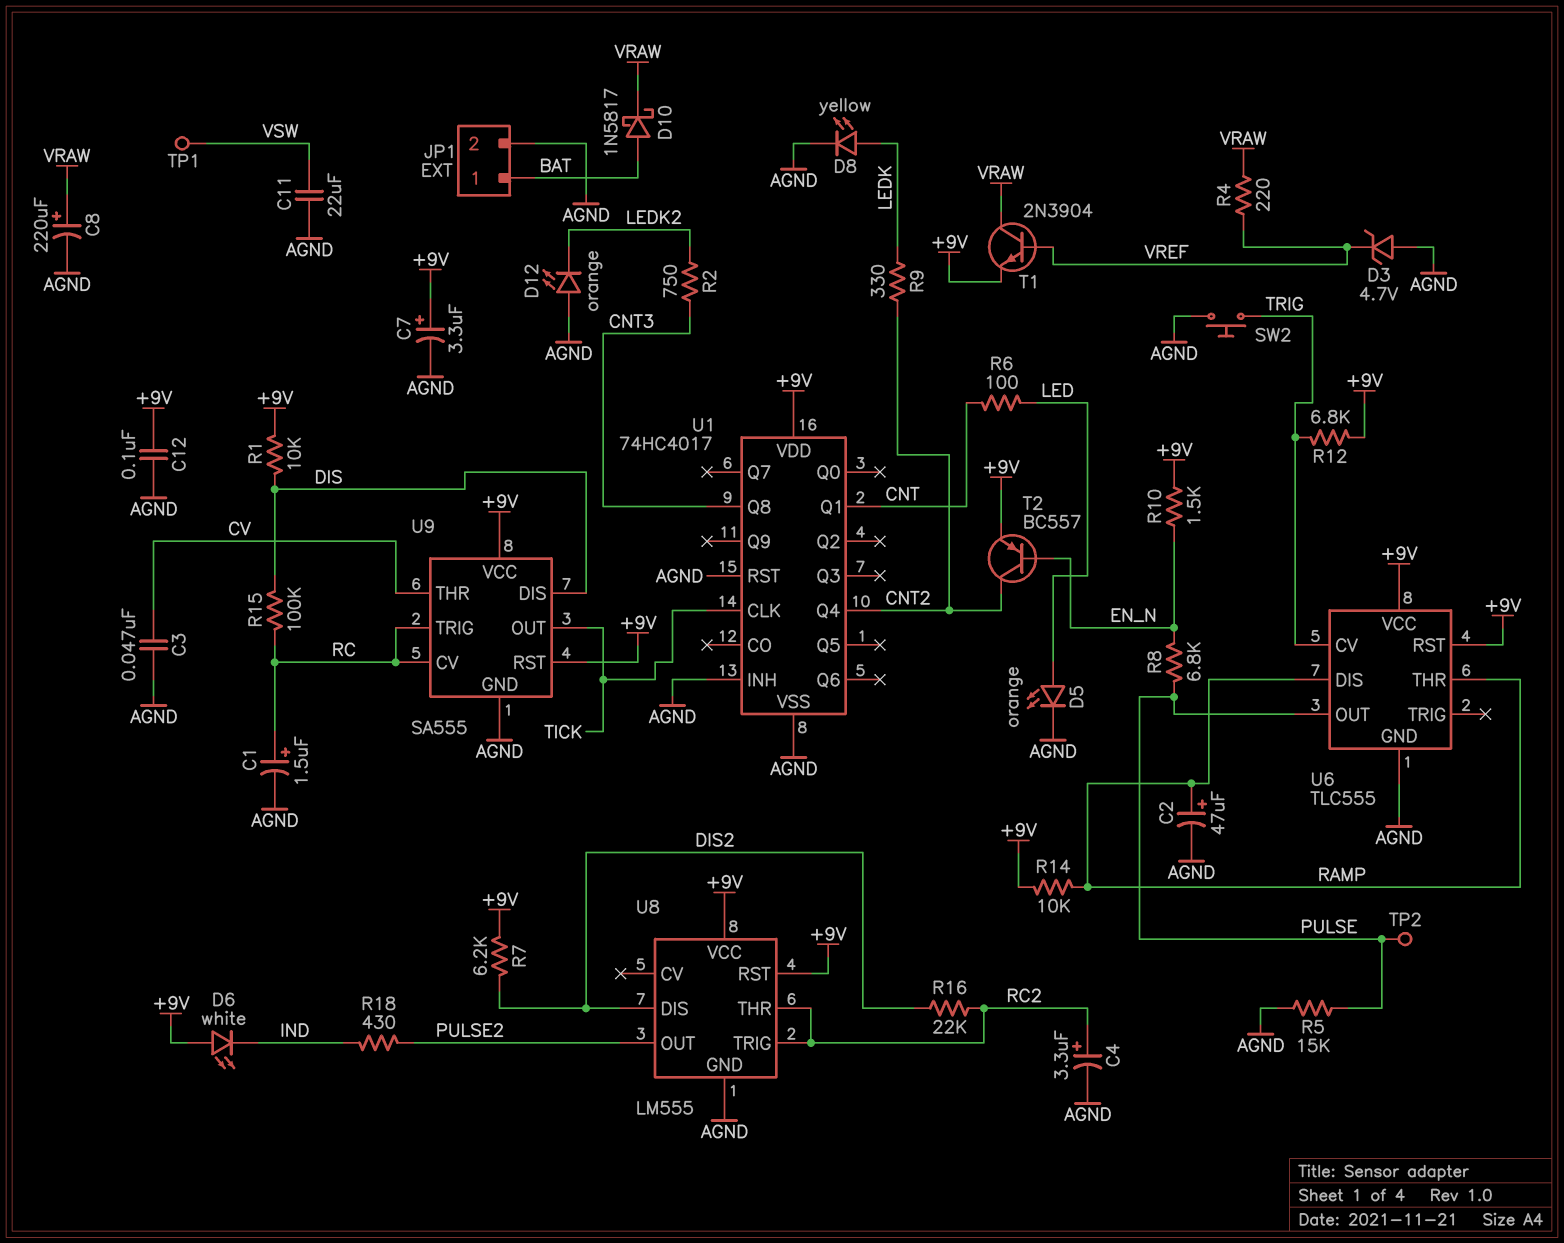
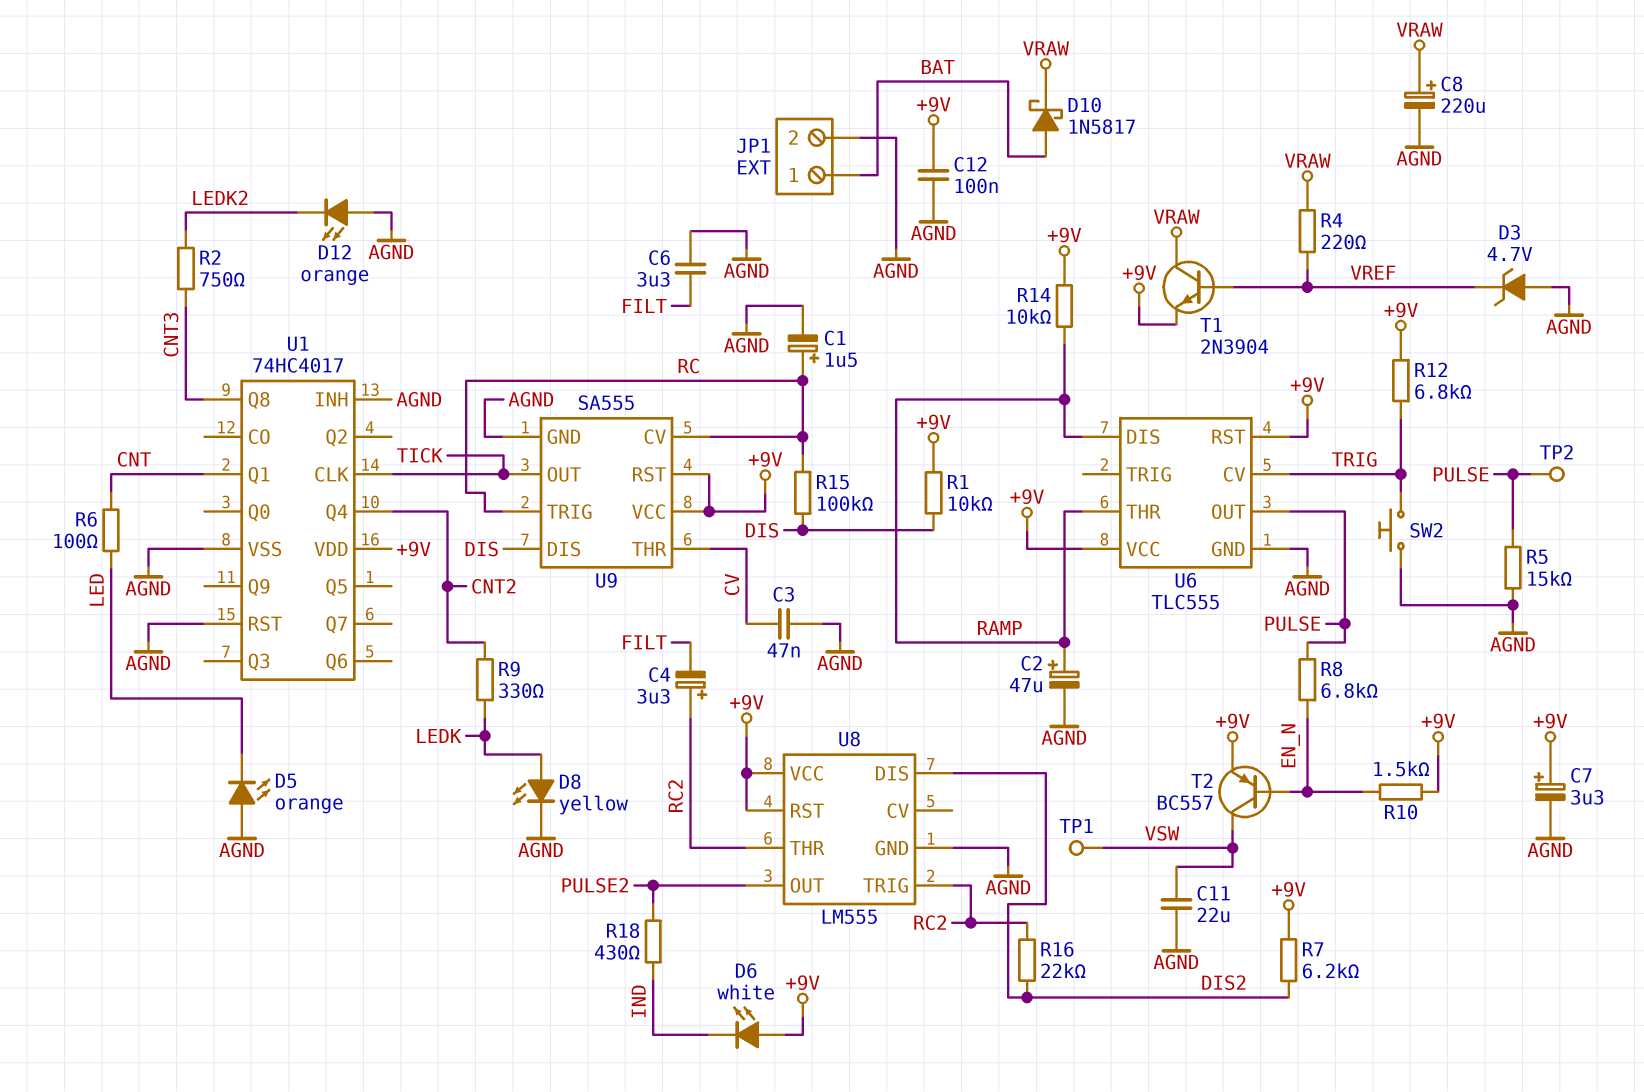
C4: 3.3uF (plus RC2, minus AGND) -> 3.3uF (plus RC2, minus FILT)
C6: none -> 3.3uF (AGND, FILT)
D5: LED orange (A LED, K AGND) -> LED orange (A AGND, K LED)
T2: PNP BC557 (B EN_N, C CNT2, E +9V) -> PNP BC557 (B EN_N, C VSW, E +9V)

